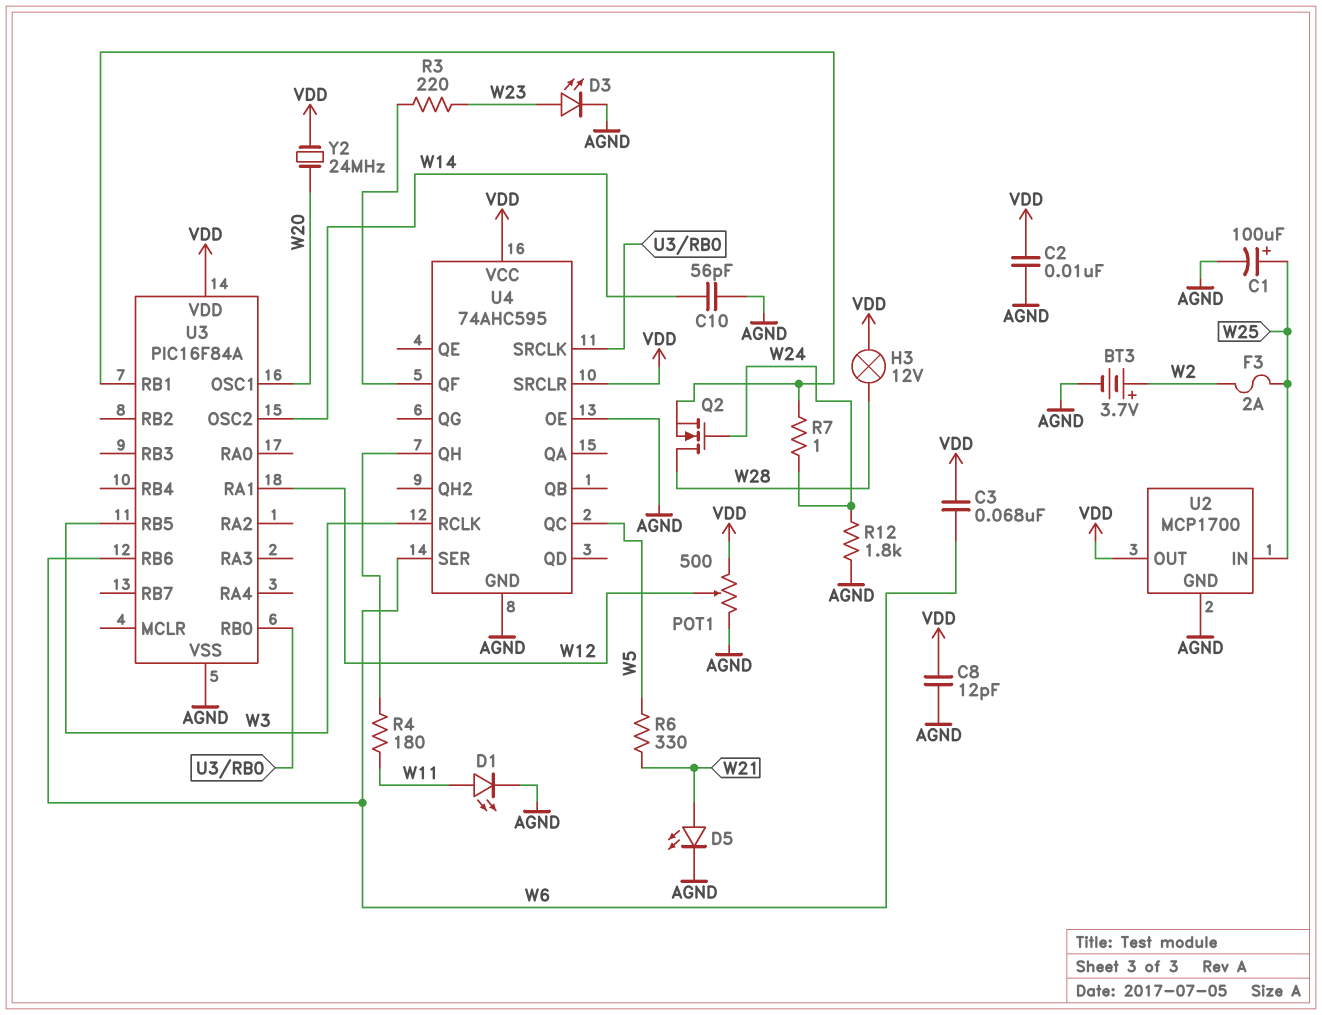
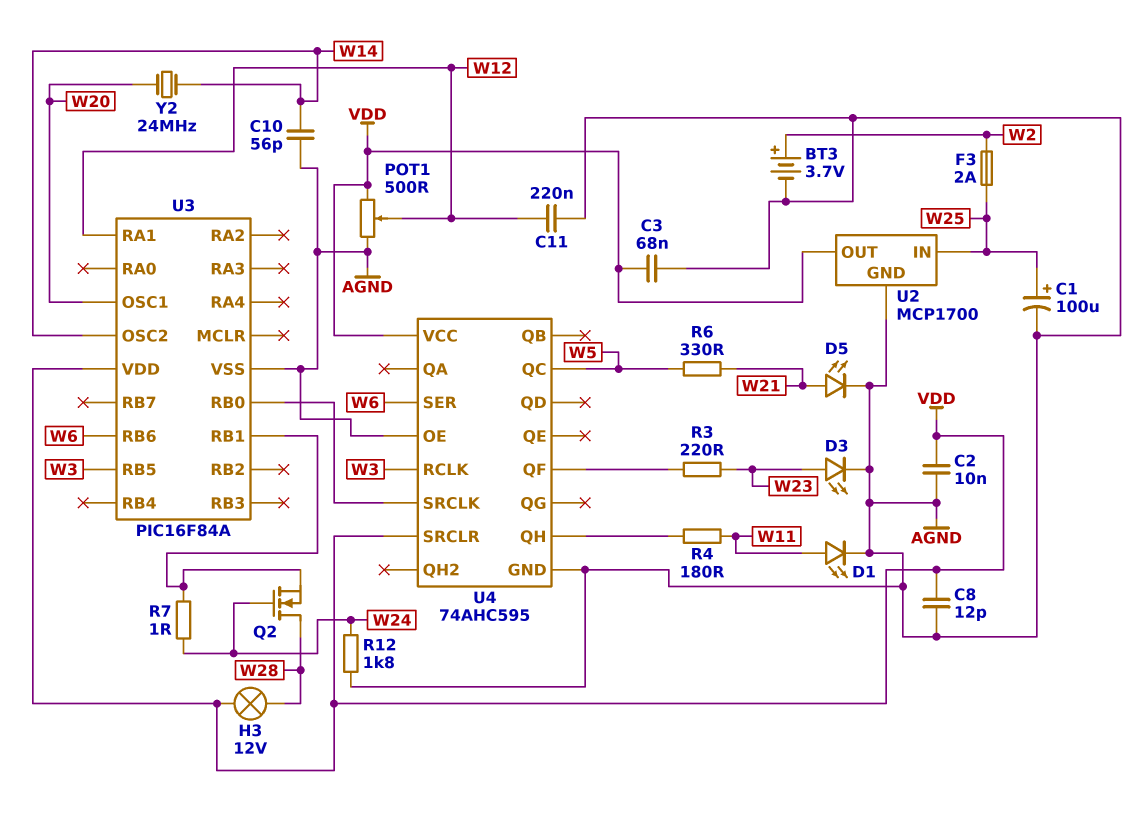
C3: 68nF (VDD, W6) -> 68nF (AGND, VDD)
C11: none -> 220nF (AGND, W12)
Y2: 24MHz (VDD, W20) -> 24MHz (W14, W20)

